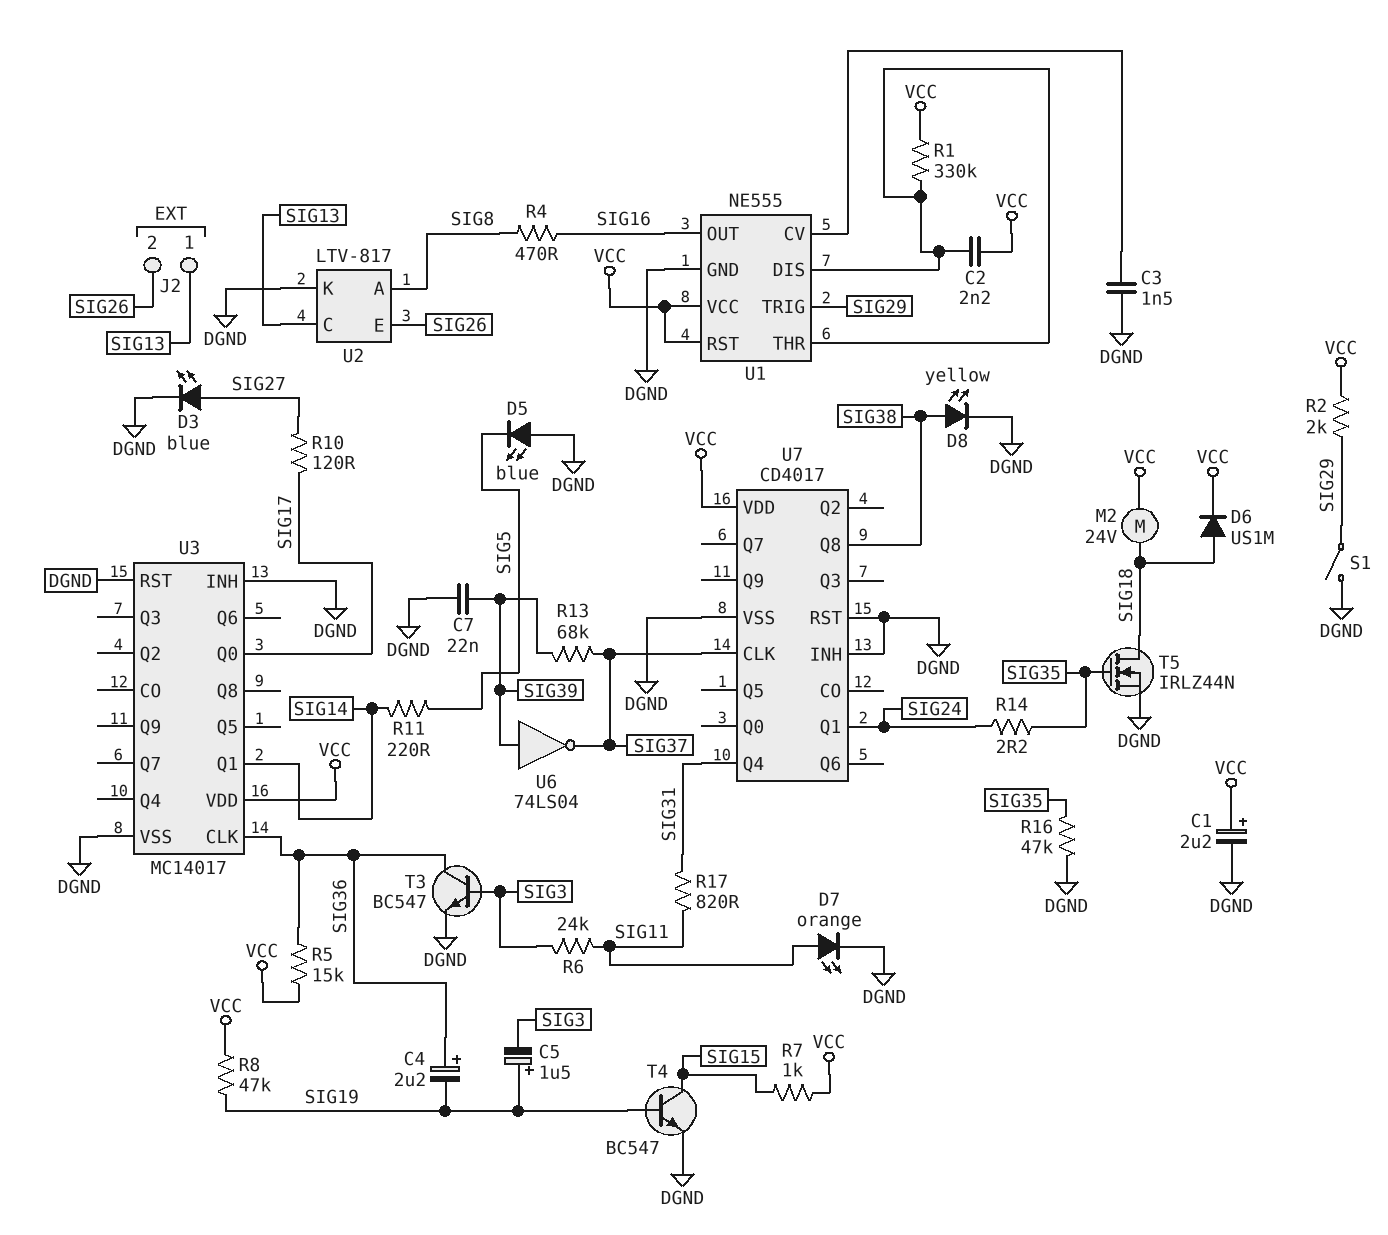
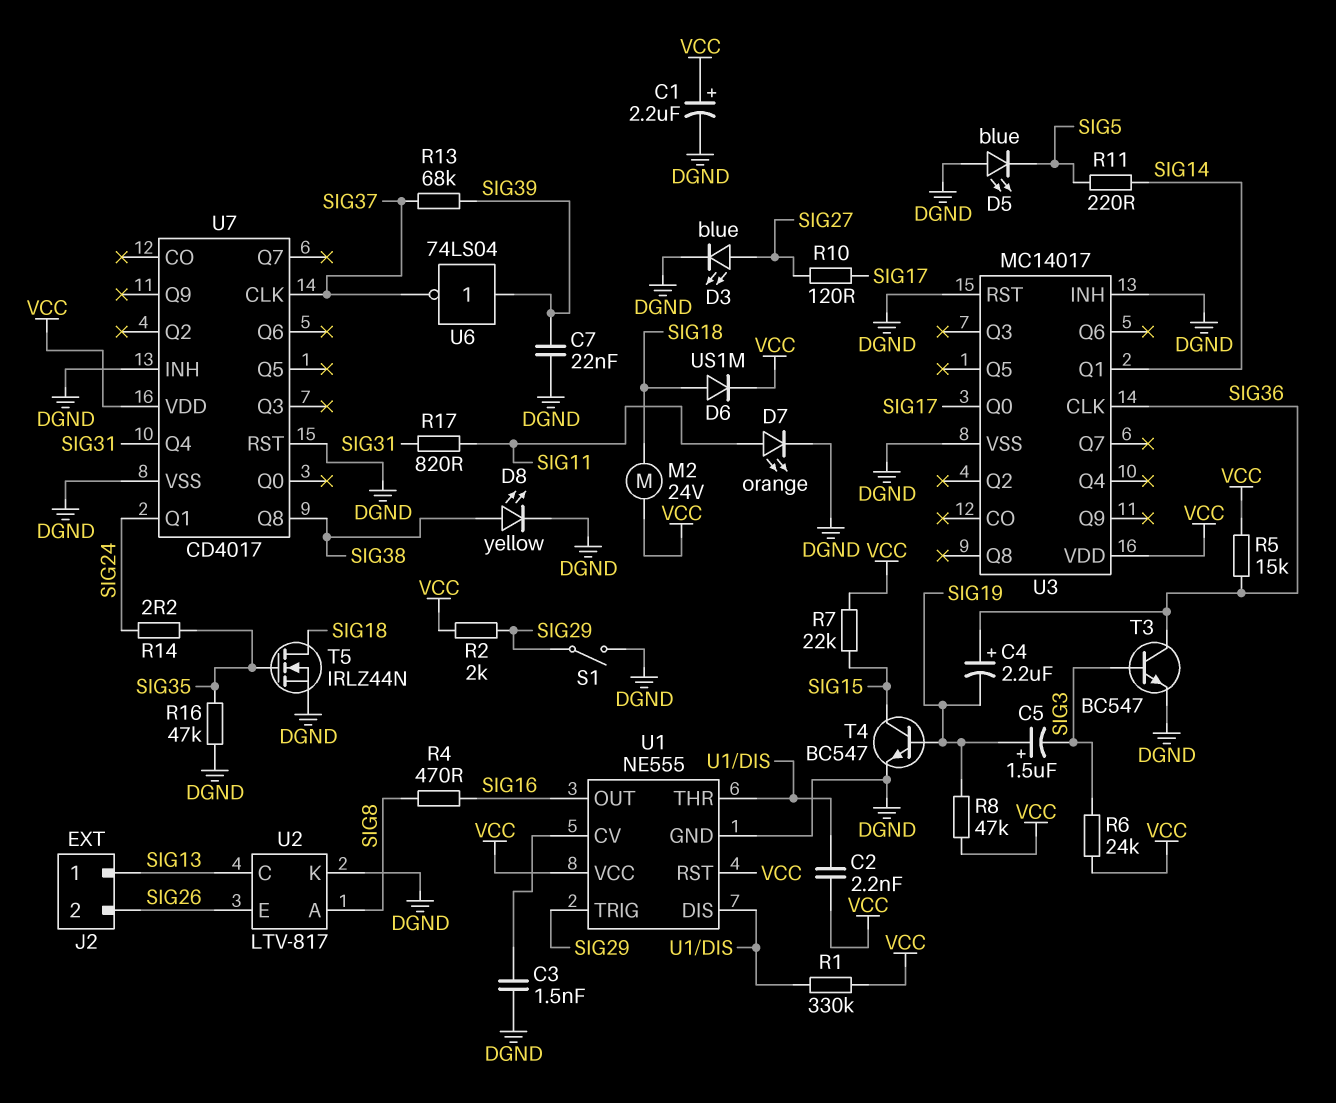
R6: 24k (SIG3, SIG11) -> 24k (SIG3, VCC)
R7: 1k (SIG15, VCC) -> 22k (SIG15, VCC)

